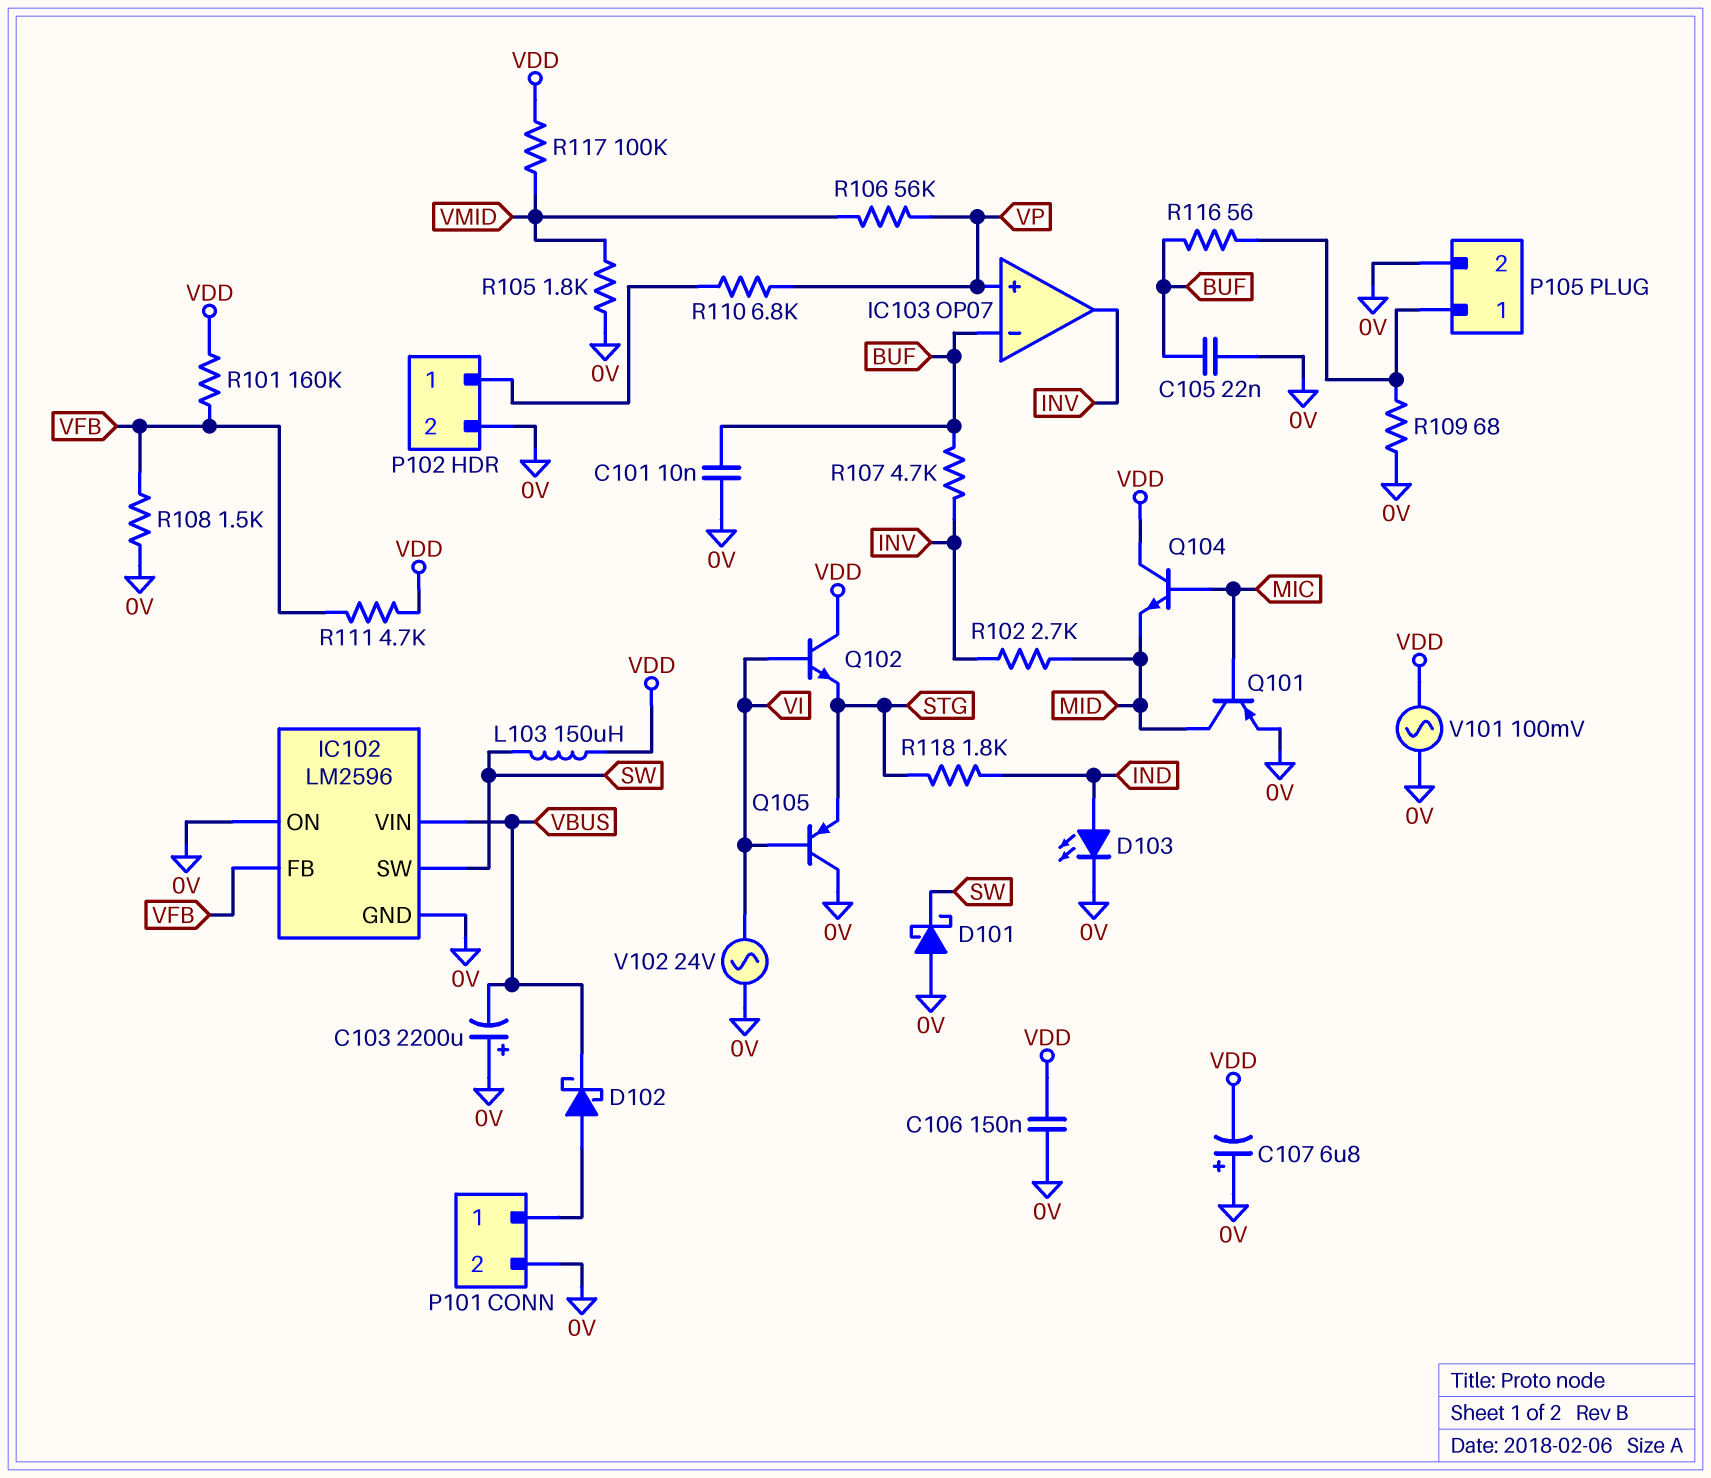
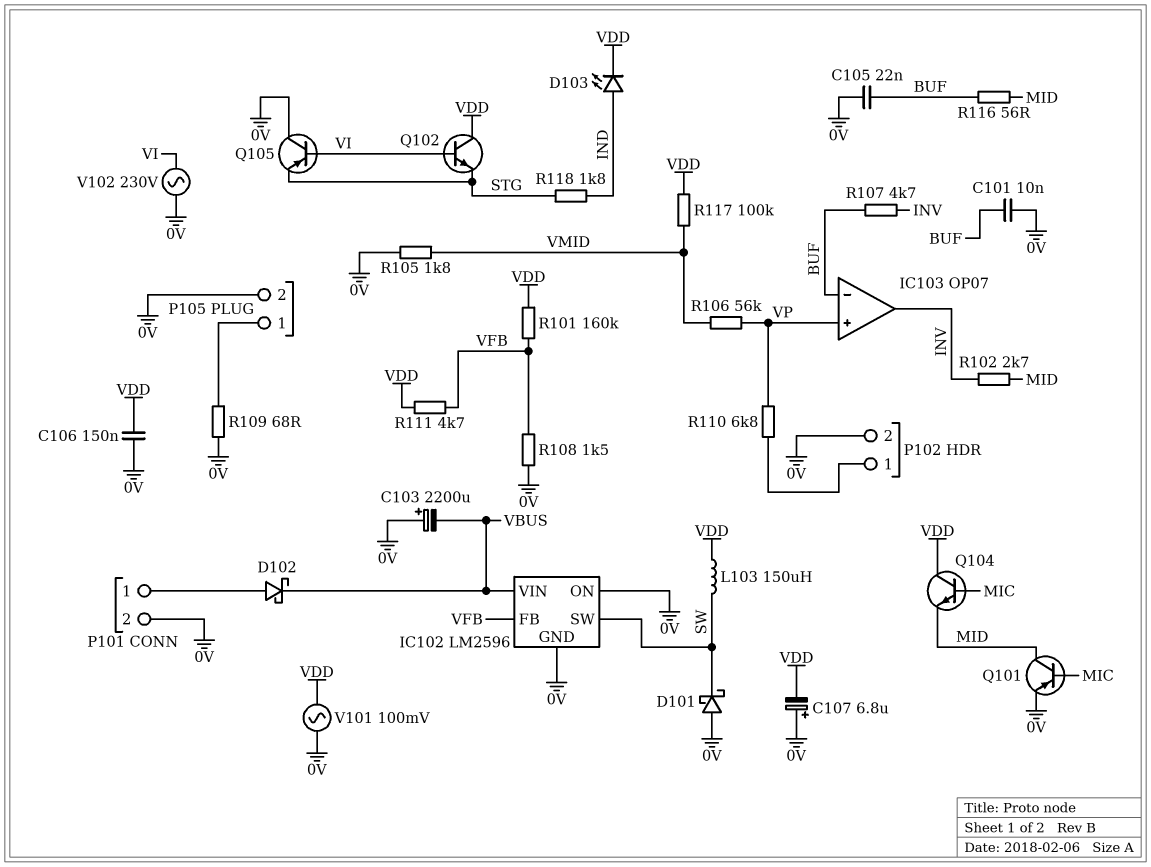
D103: LED (A IND, K 0V) -> LED (A IND, K VDD)
R116: 56 (BUF, P105/1) -> 56 (BUF, MID)
V102: AC 24V (0V, VI) -> AC 230V (0V, VI)

